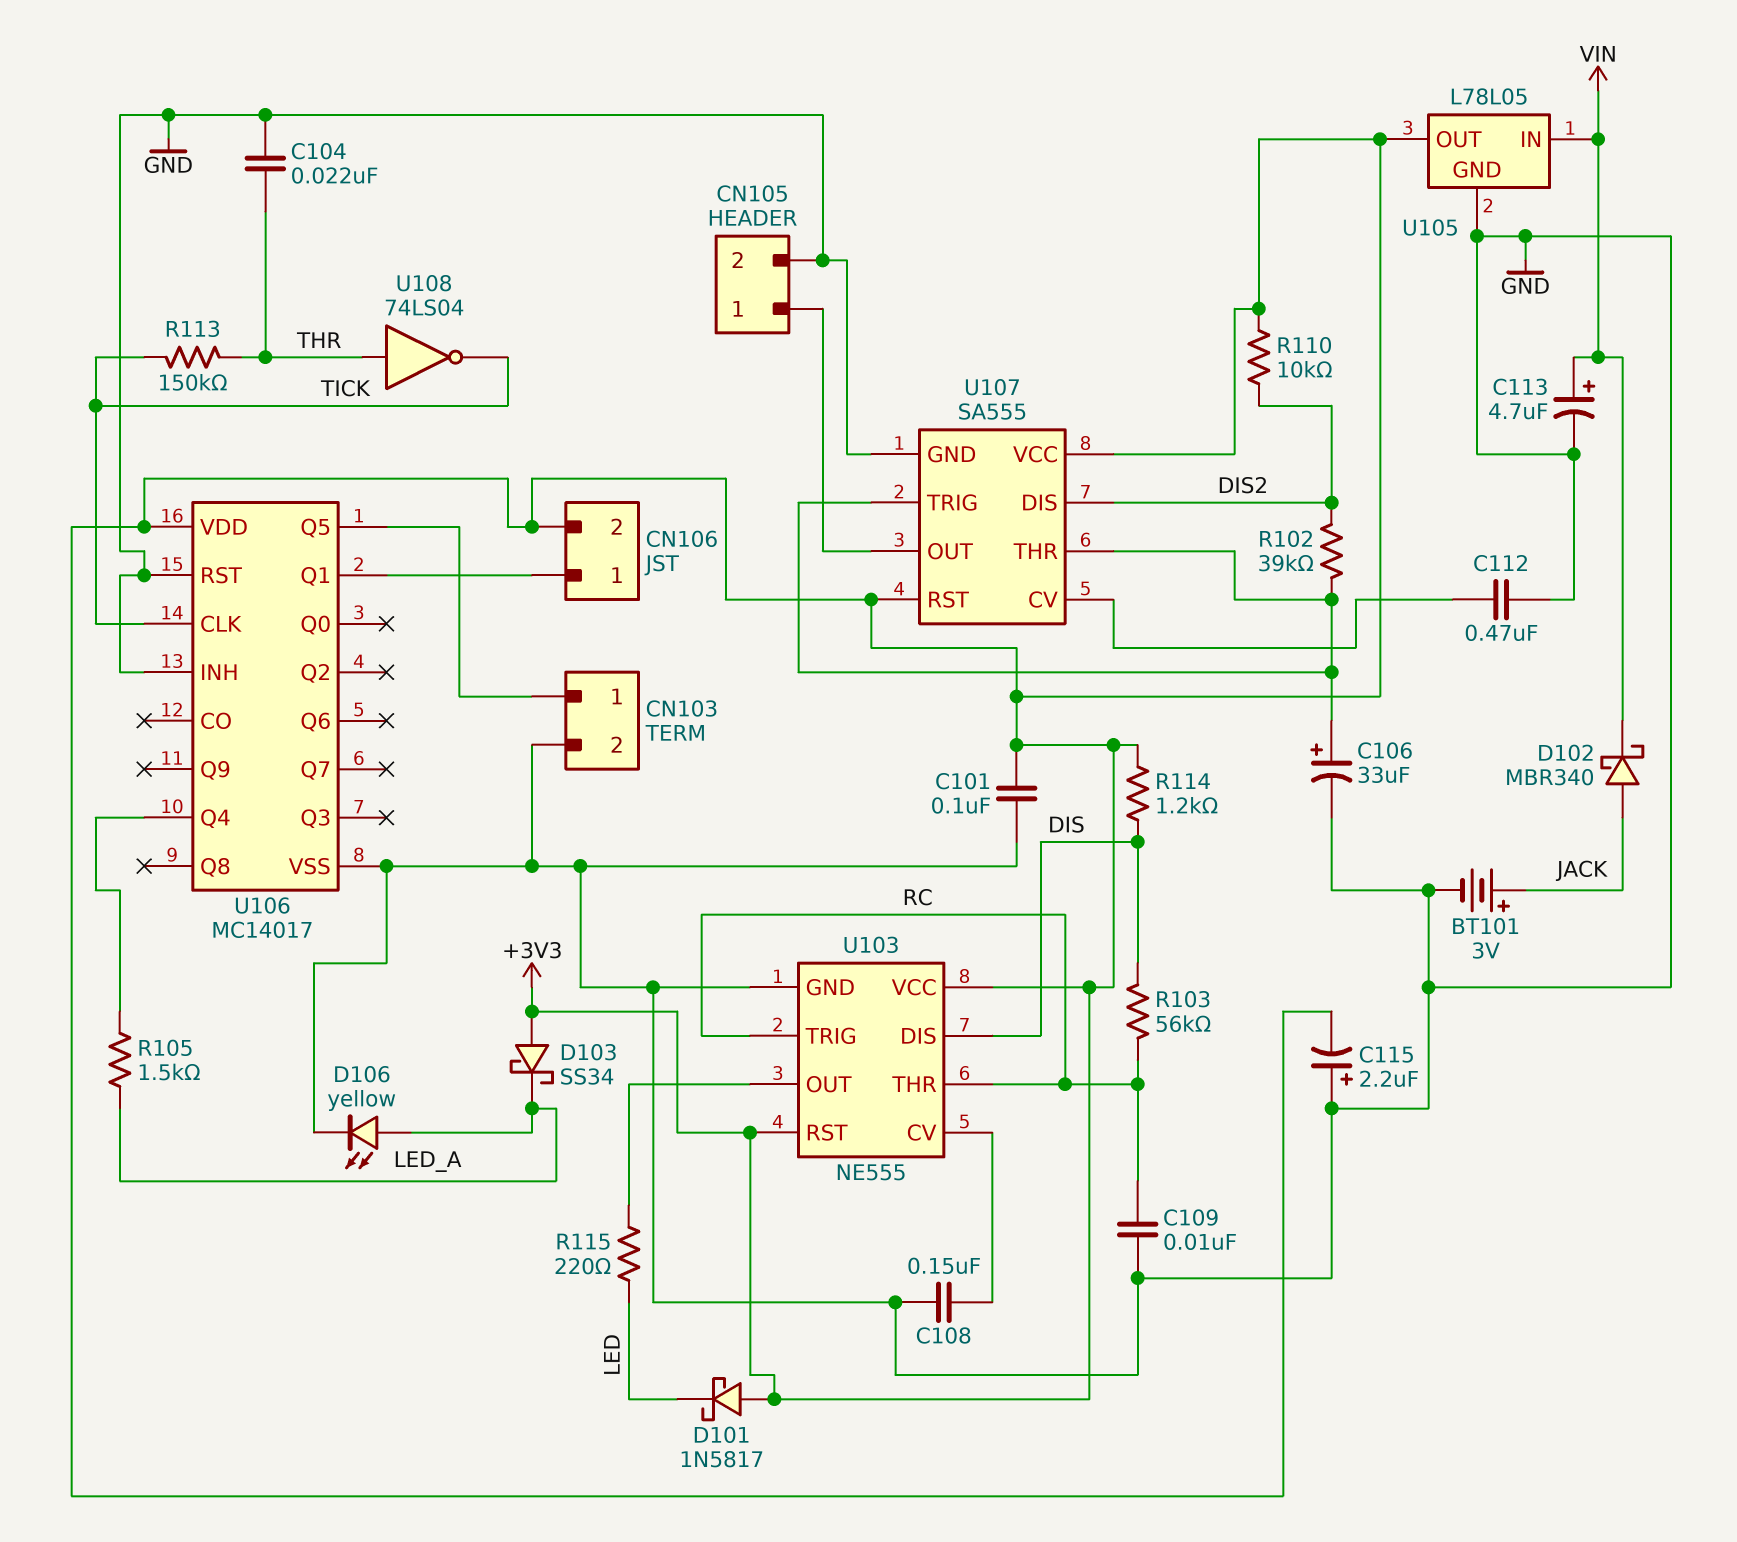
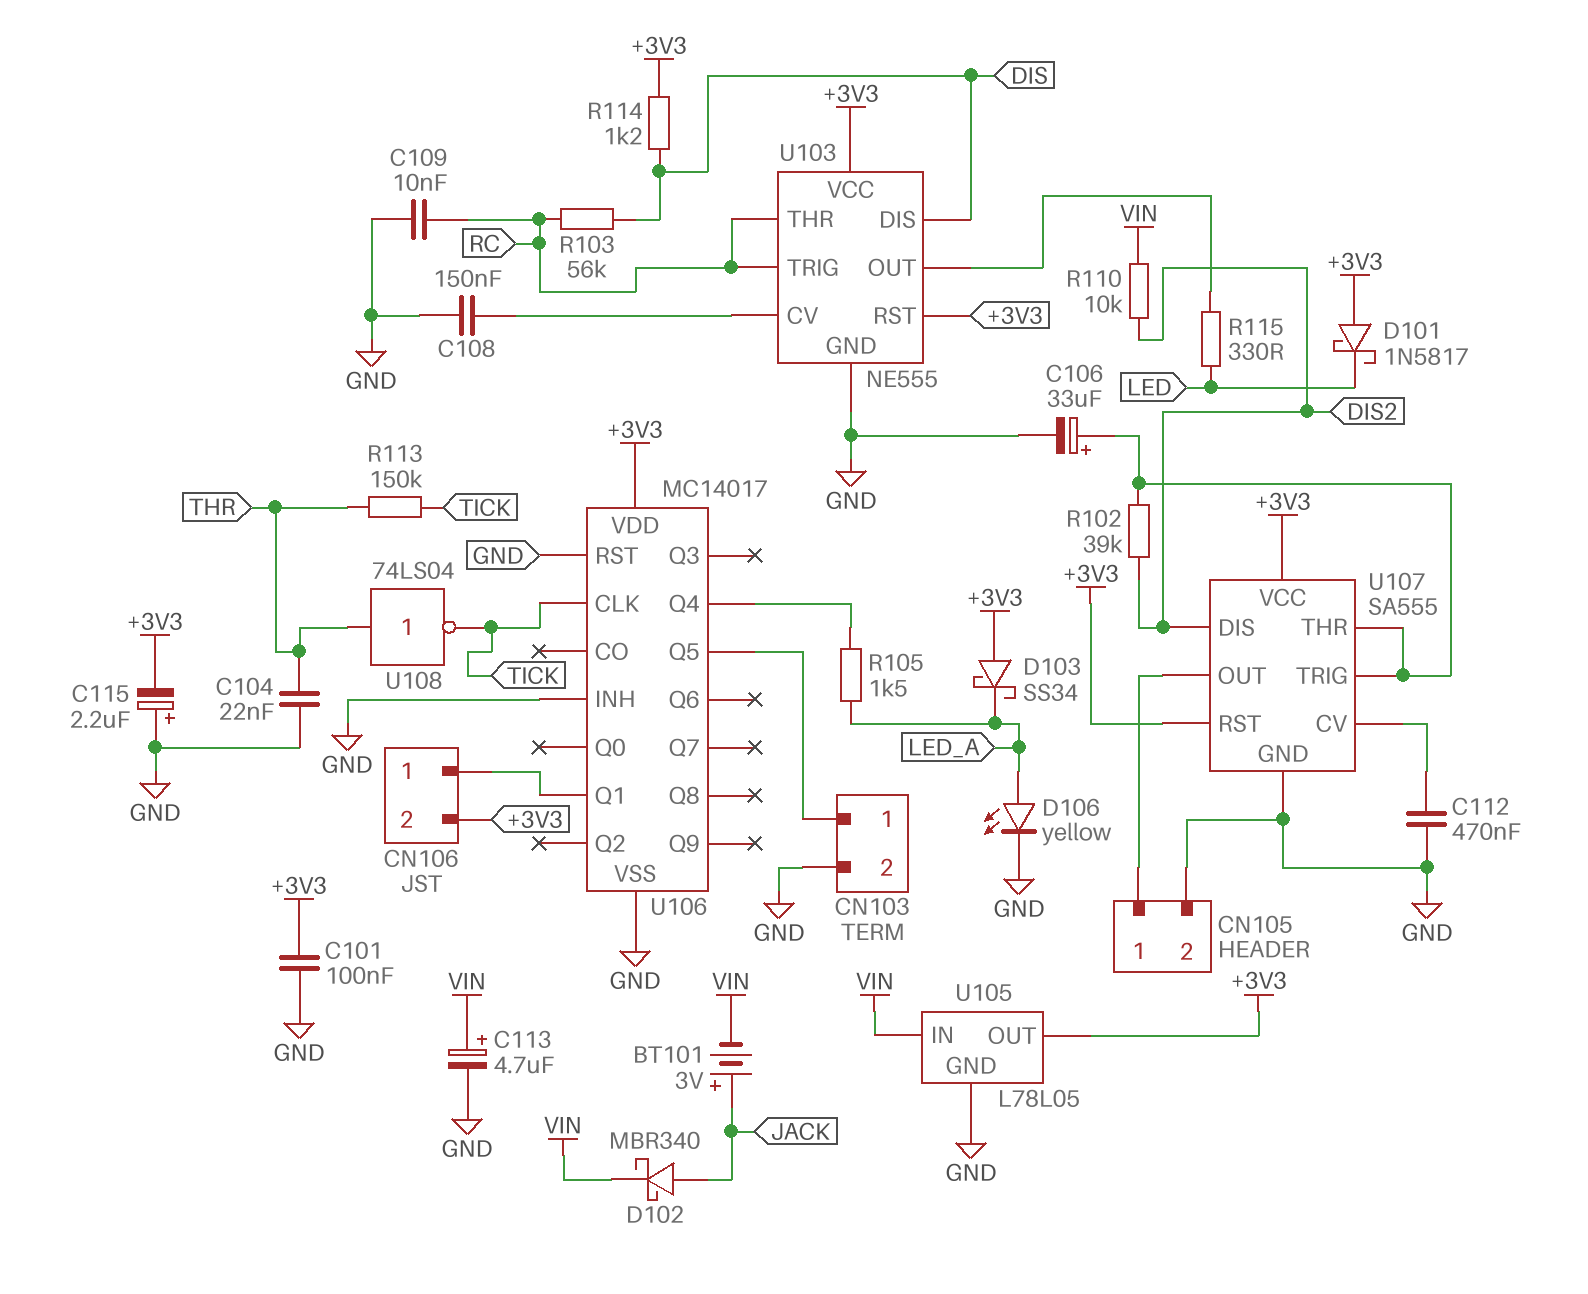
BT101: 3V (plus JACK, minus GND) -> 3V (plus JACK, minus VIN)
R110: 10k (+3V3, DIS2) -> 10k (DIS2, VIN)
R115: 220 (LED, U103/OUT) -> 330 (LED, U103/OUT)

